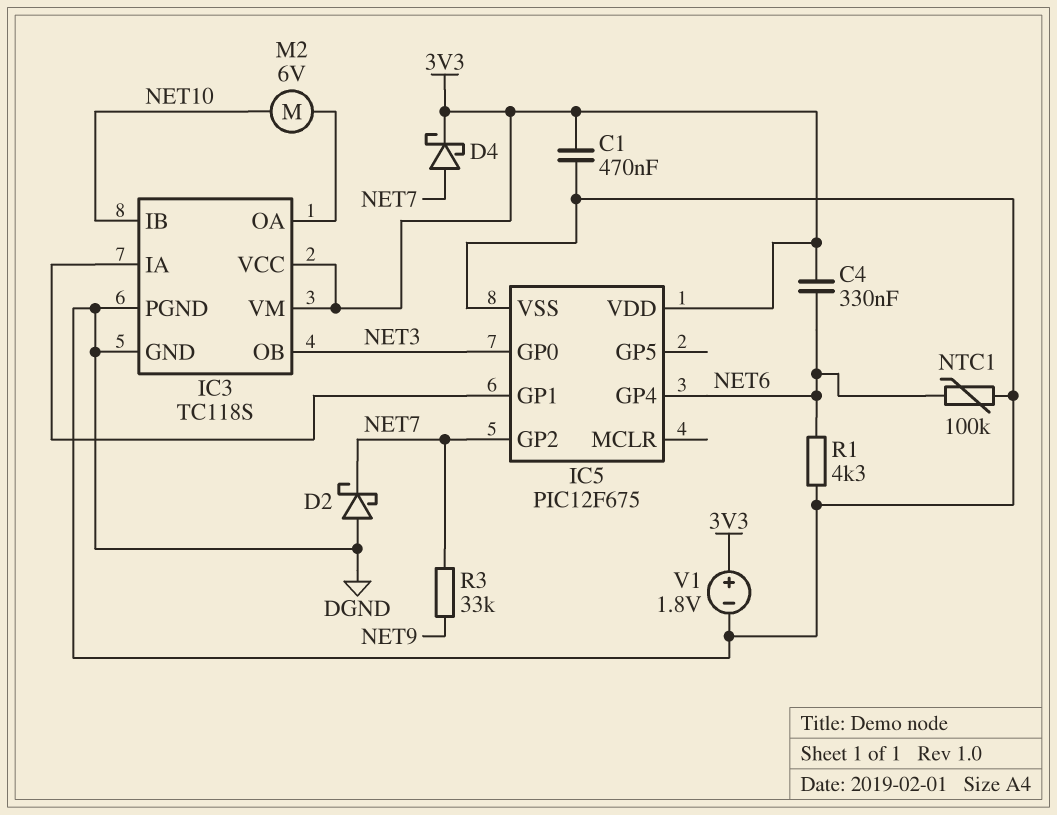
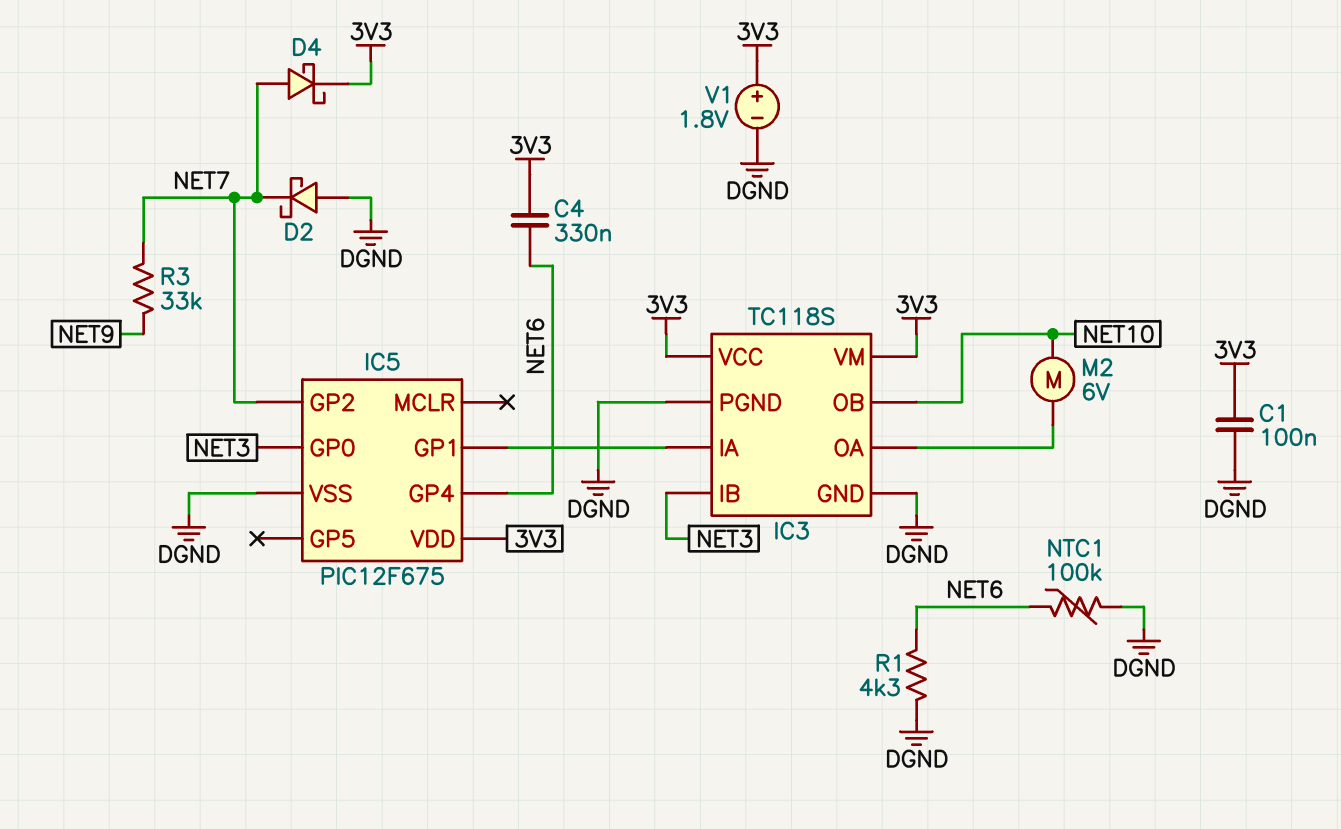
C1: 470nF (3V3, DGND) -> 100nF (3V3, DGND)
IC3 pin IB: NET10 -> NET3
IC3 pin OB: NET3 -> NET10

